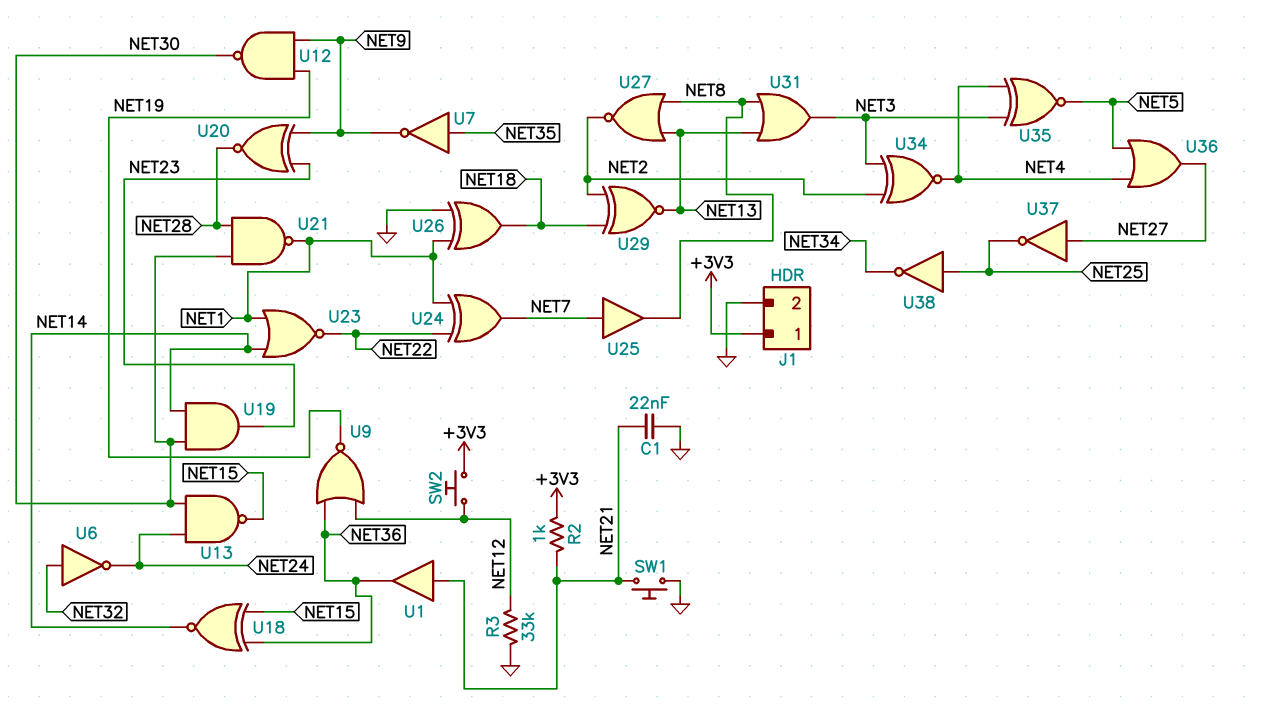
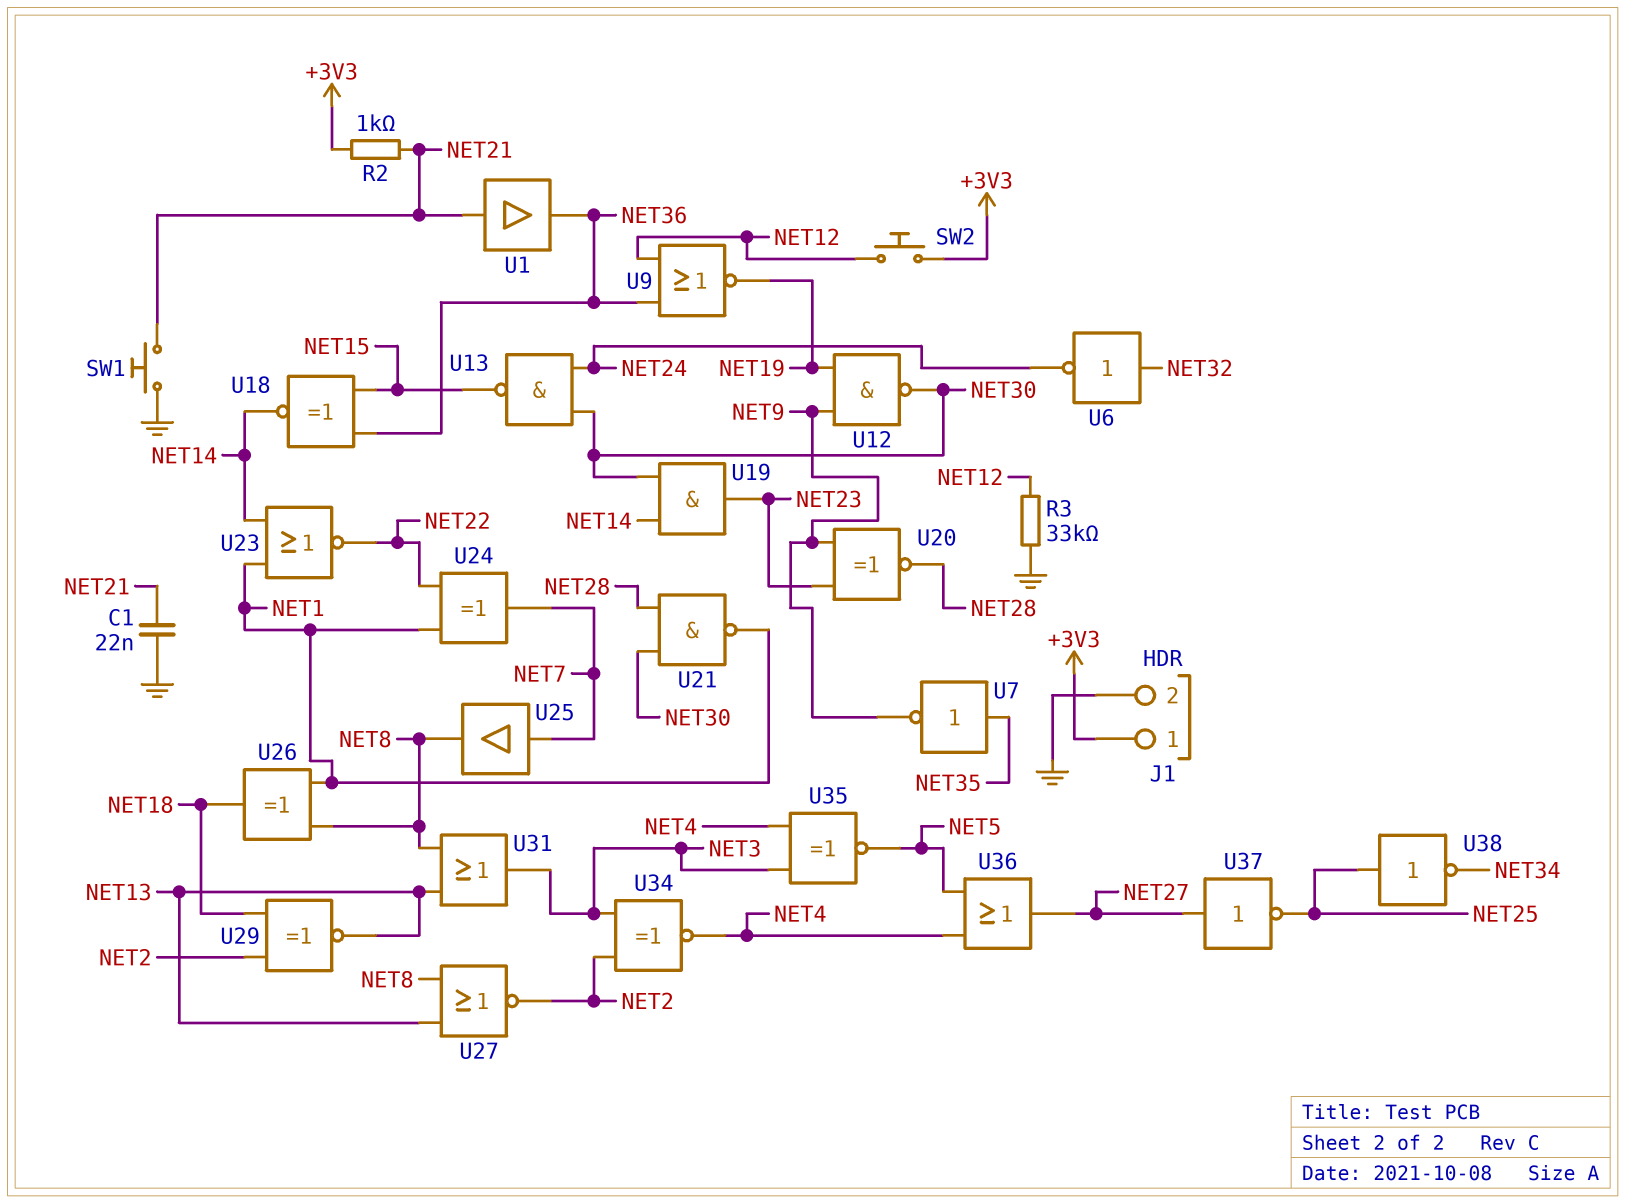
U26: XOR (in GND, in NET1, out NET18) -> XOR (in NET1, in NET8, out NET18)

